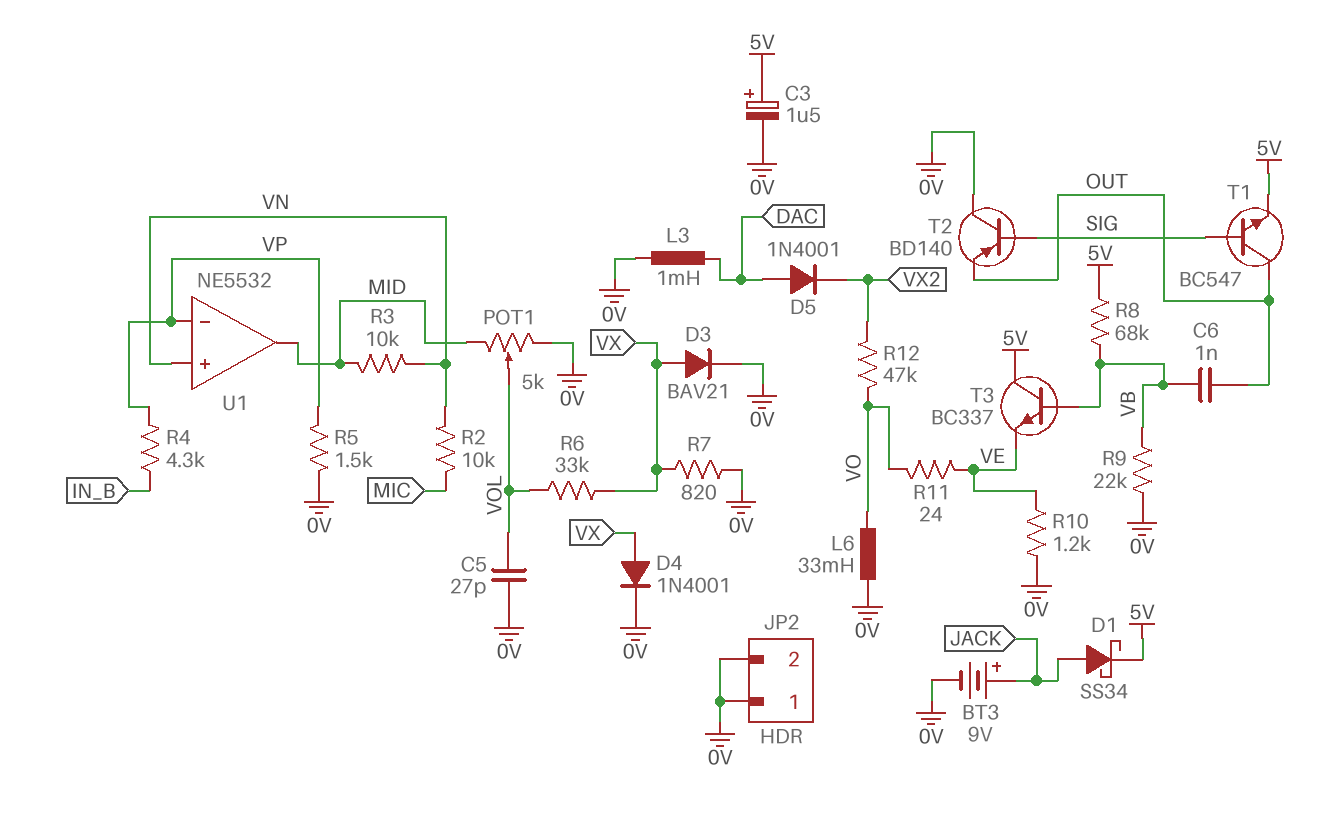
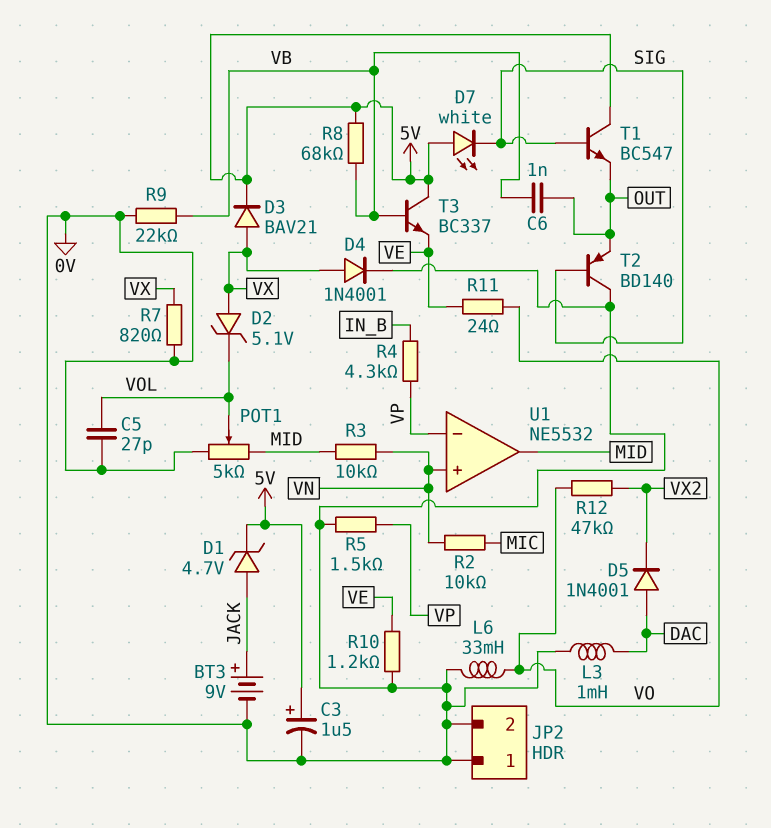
D1: schottky SS34 (A JACK, K 5V) -> zener 4.7V (A JACK, K 5V)
D2: none -> zener 5.1V (A VX, K VOL)
D3: diode BAV21 (A VX, K 0V) -> diode BAV21 (A VX, K 5V)
D7: none -> LED white (A 5V, K SIG)
R6: 33k (VOL, VX) -> none
T1: NPN BC547 (B SIG, C OUT, E 5V) -> NPN BC547 (B SIG, C 5V, E OUT)

